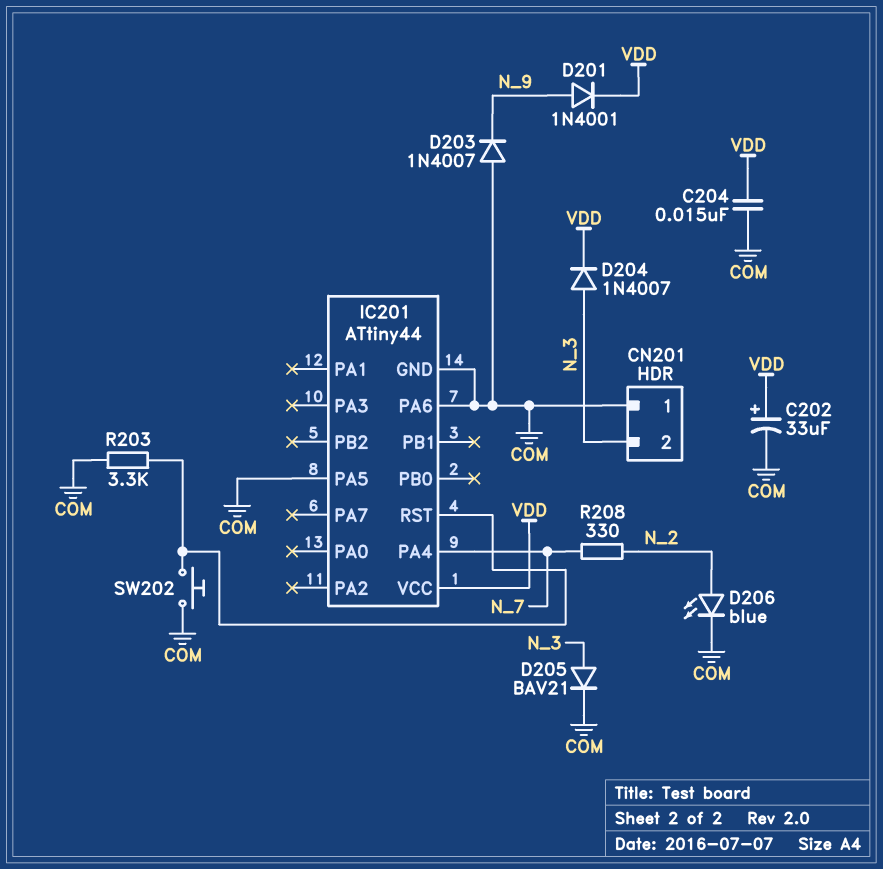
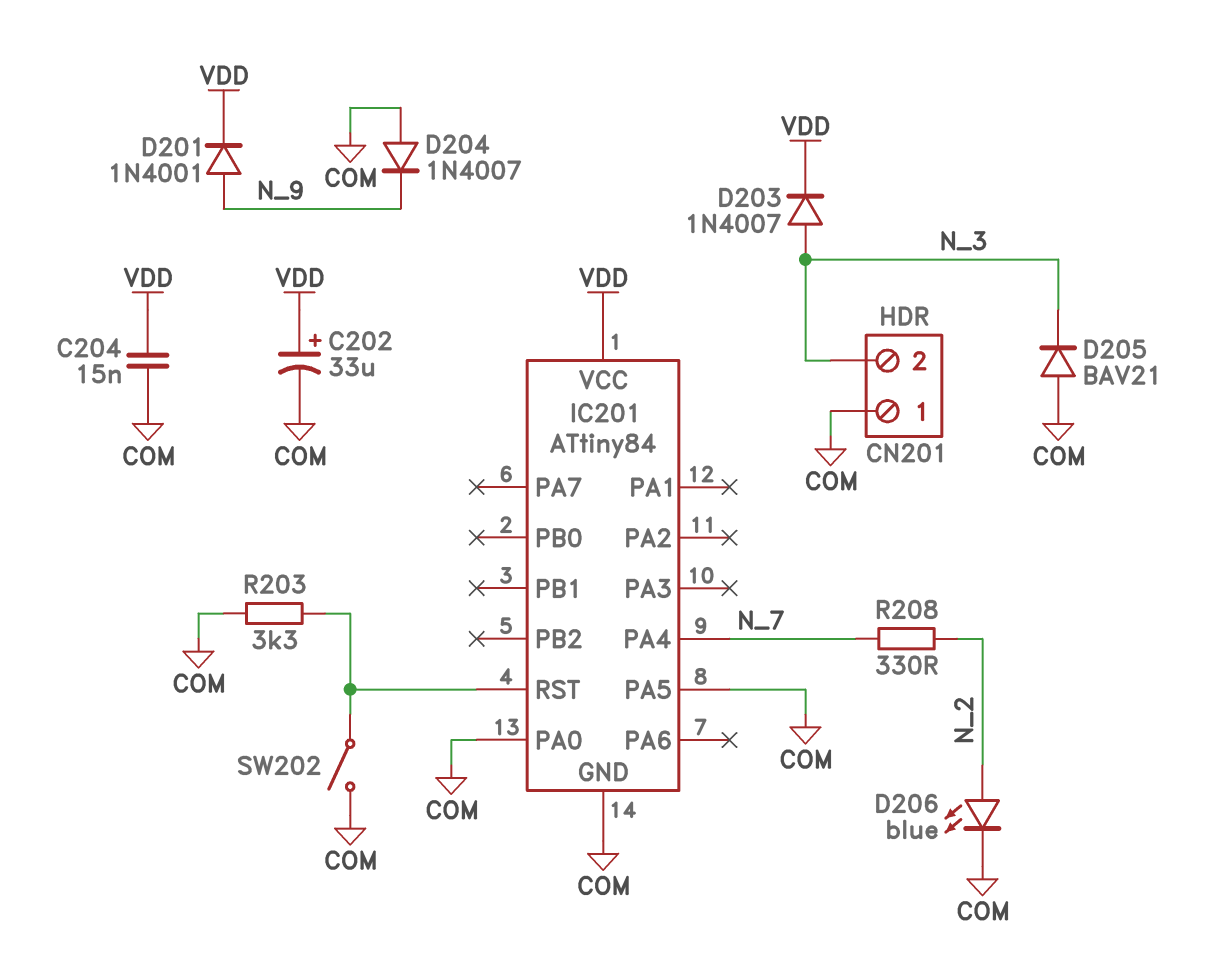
D203: diode 1N4007 (A COM, K N_9) -> diode 1N4007 (A N_3, K VDD)
D204: diode 1N4007 (A N_3, K VDD) -> diode 1N4007 (A COM, K N_9)
D205: diode BAV21 (A N_3, K COM) -> diode BAV21 (A COM, K N_3)
IC201: ATtiny44 -> ATtiny84
IC201 pin PA0: none -> COM
IC201 pin PA6: COM -> none
SW202: button (COM, IC201/RST) -> switch (COM, IC201/RST)

